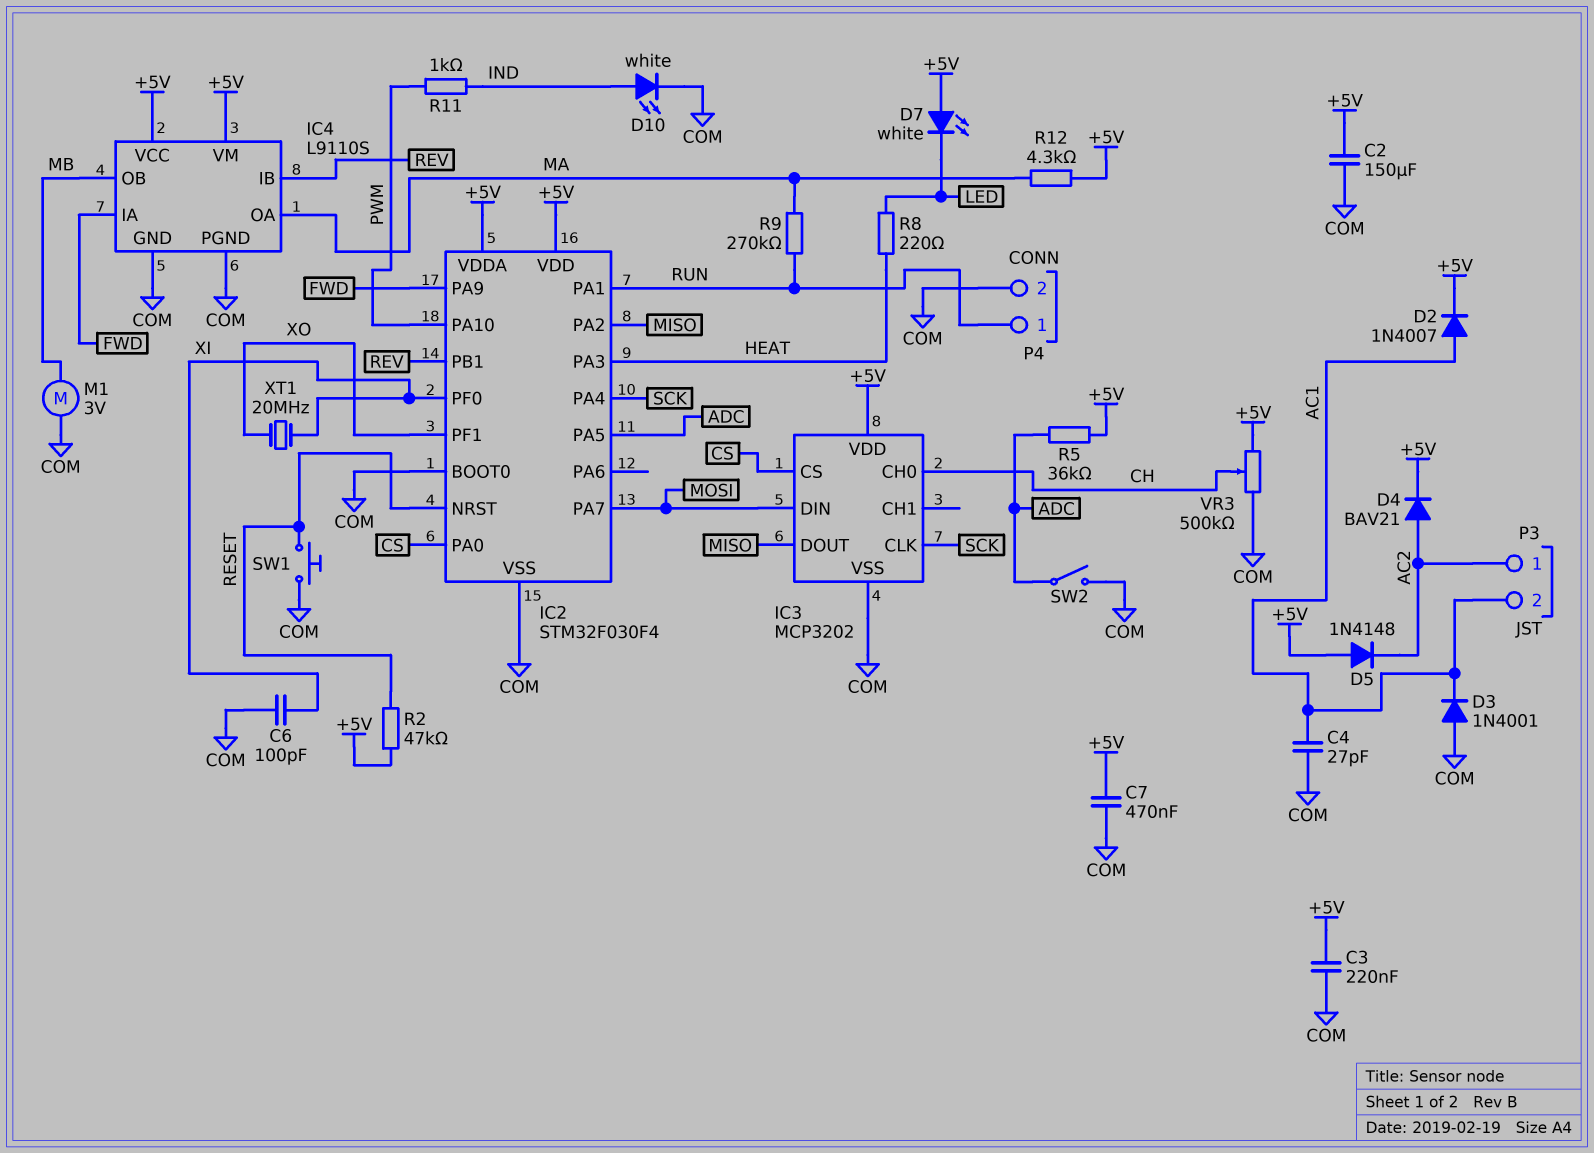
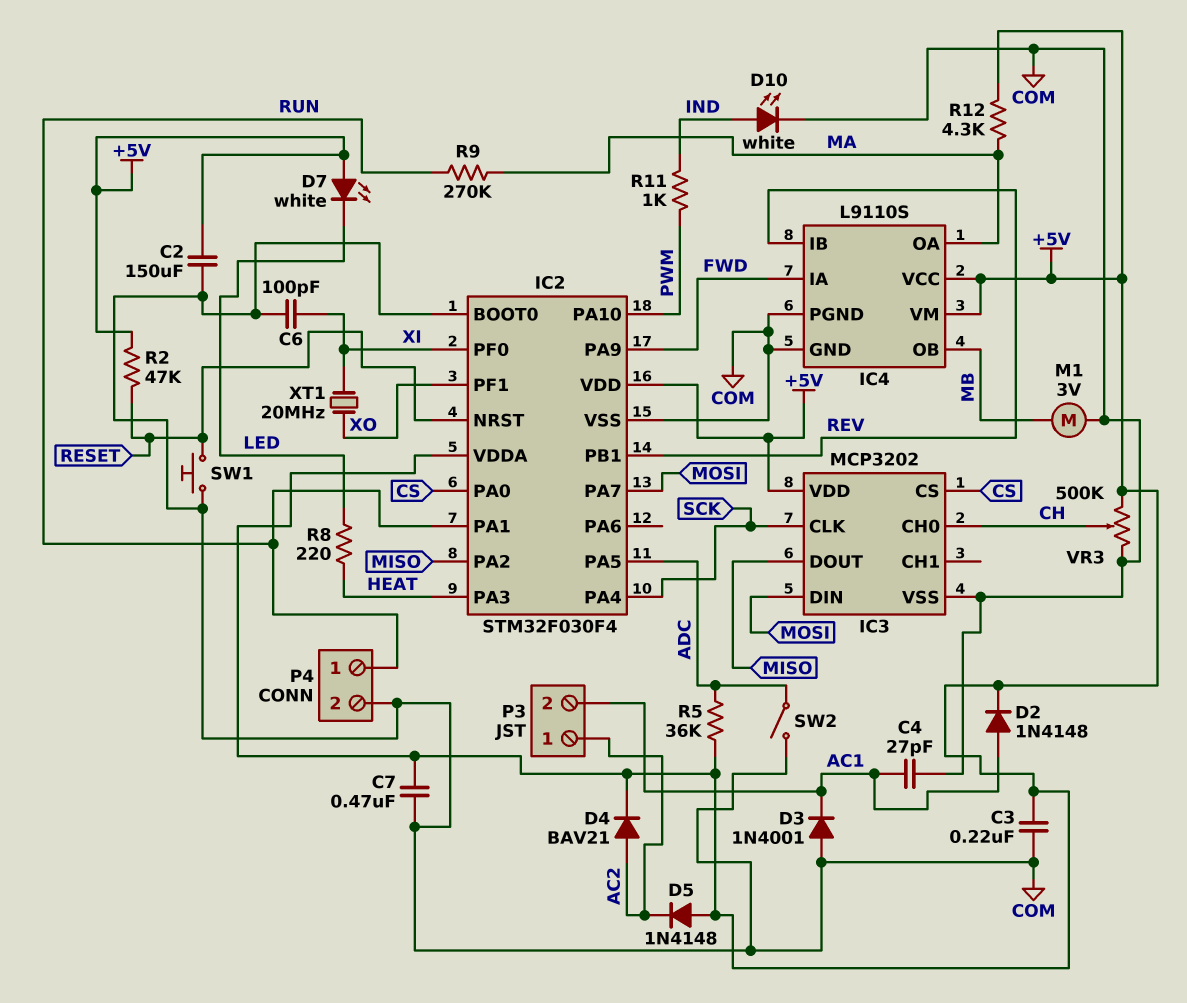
D2: diode 1N4007 (A AC1, K +5V) -> diode 1N4148 (A AC1, K +5V)

